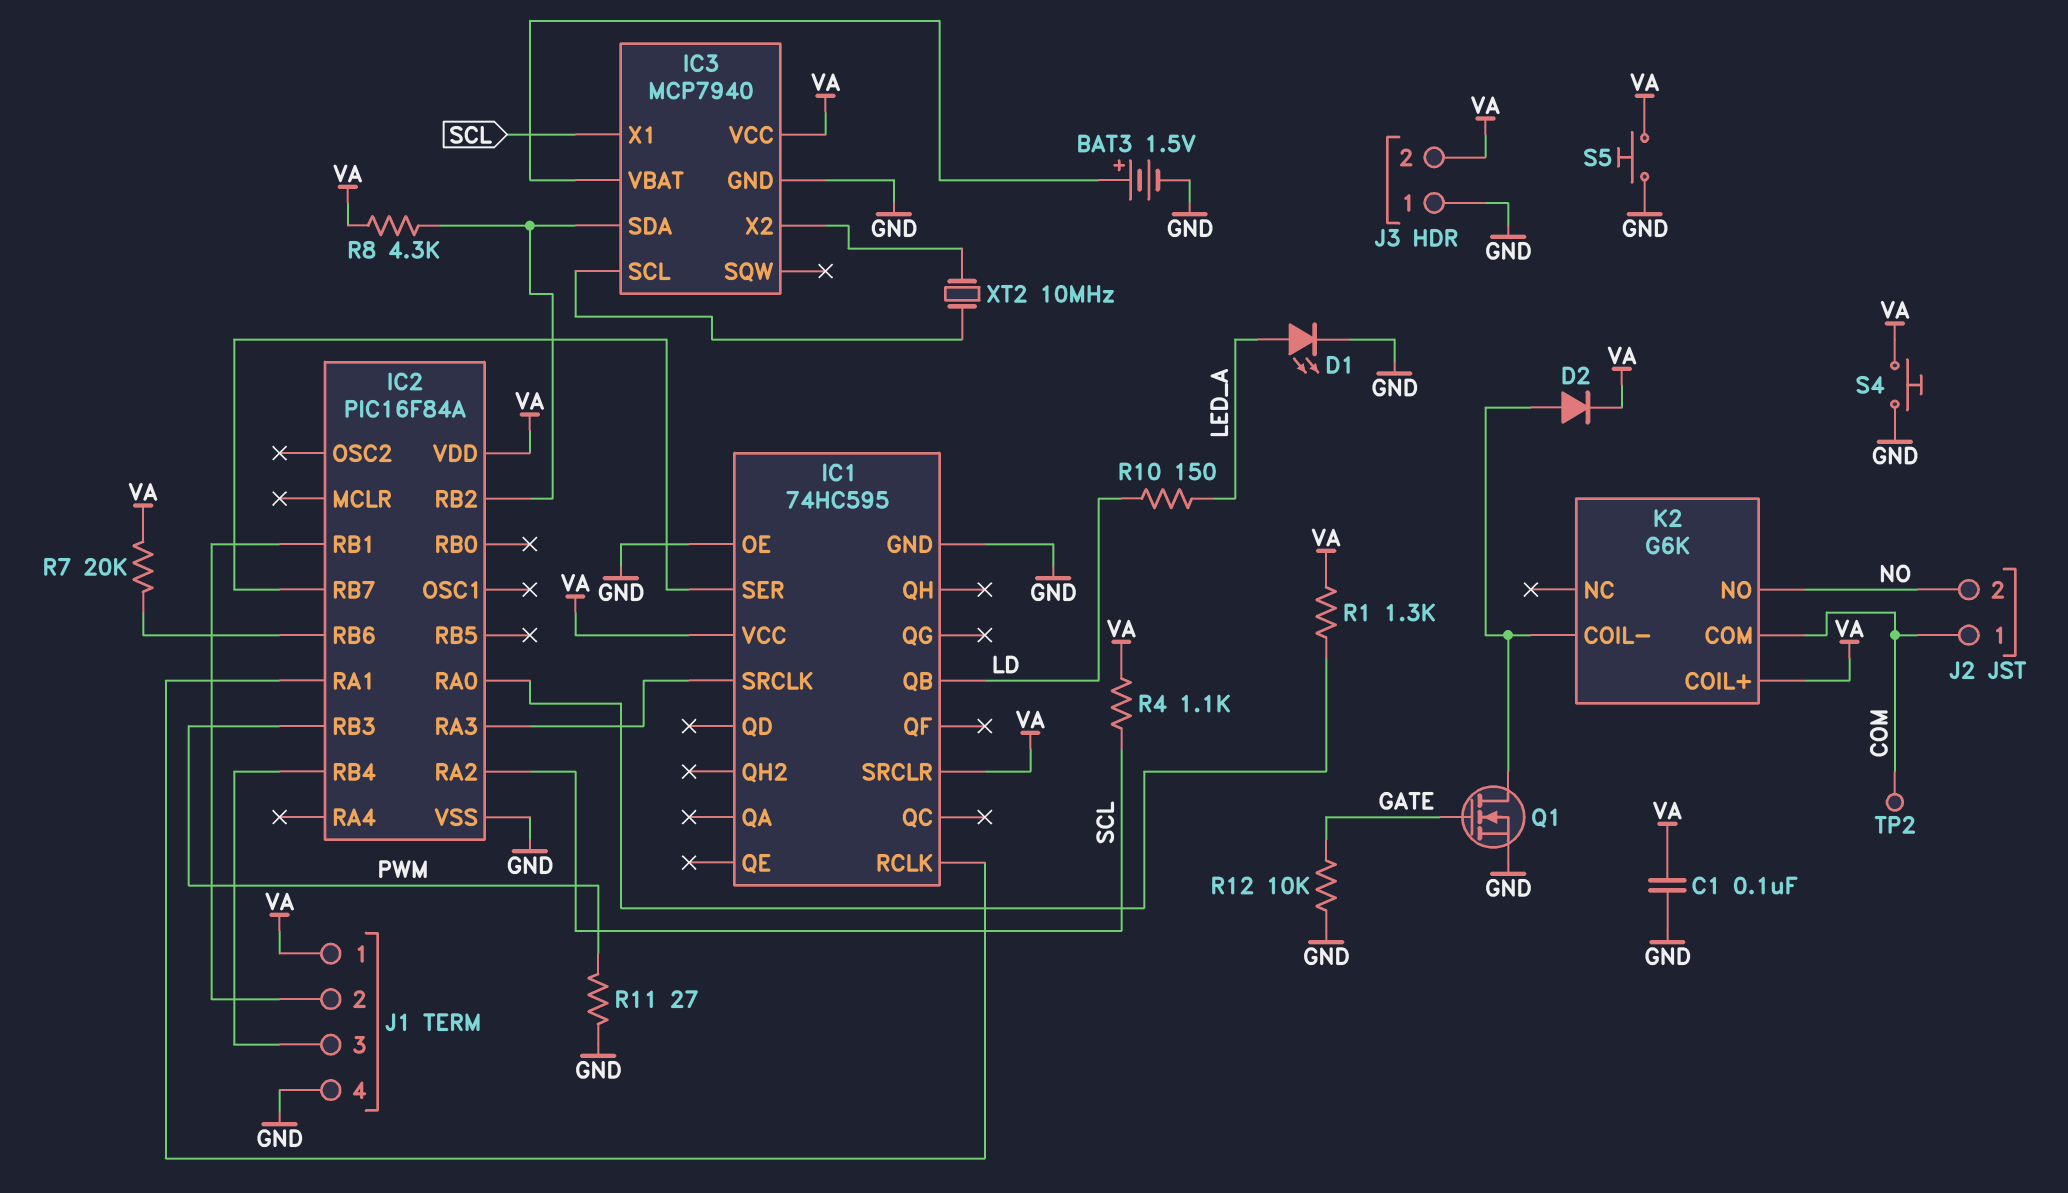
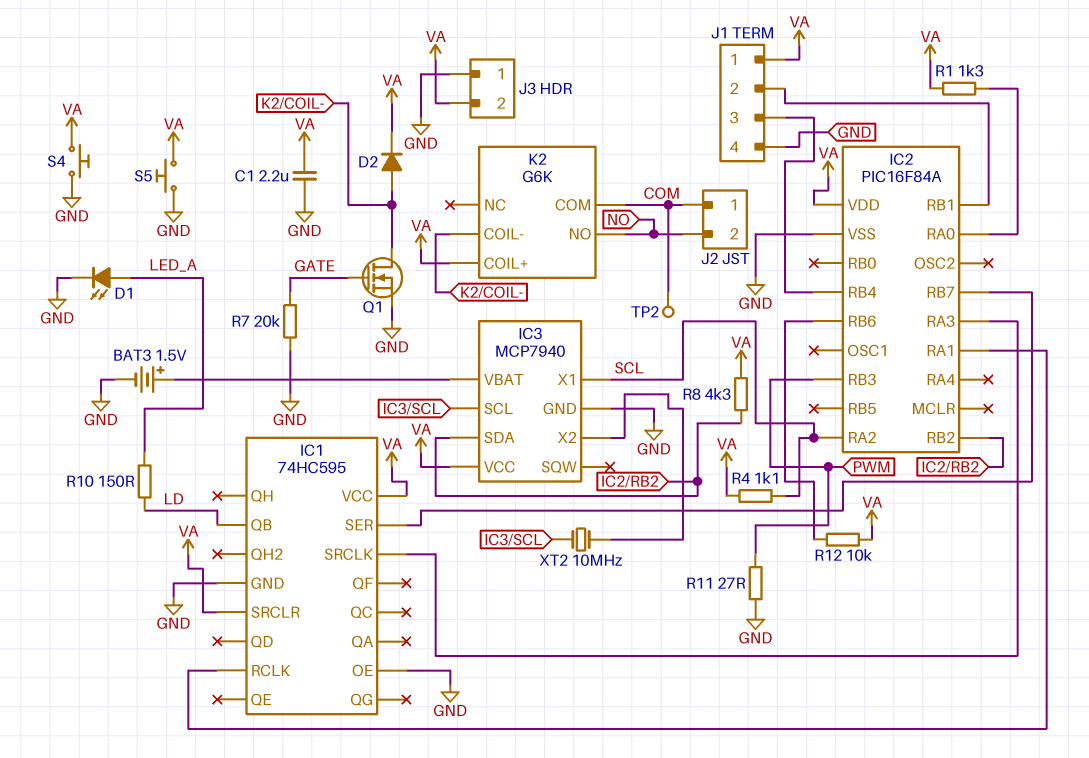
C1: 100nF (GND, VA) -> 2.2uF (GND, VA)
R7: 20k (IC2/RB6, VA) -> 20k (GATE, GND)
R12: 10k (GATE, GND) -> 10k (IC2/RB6, VA)

